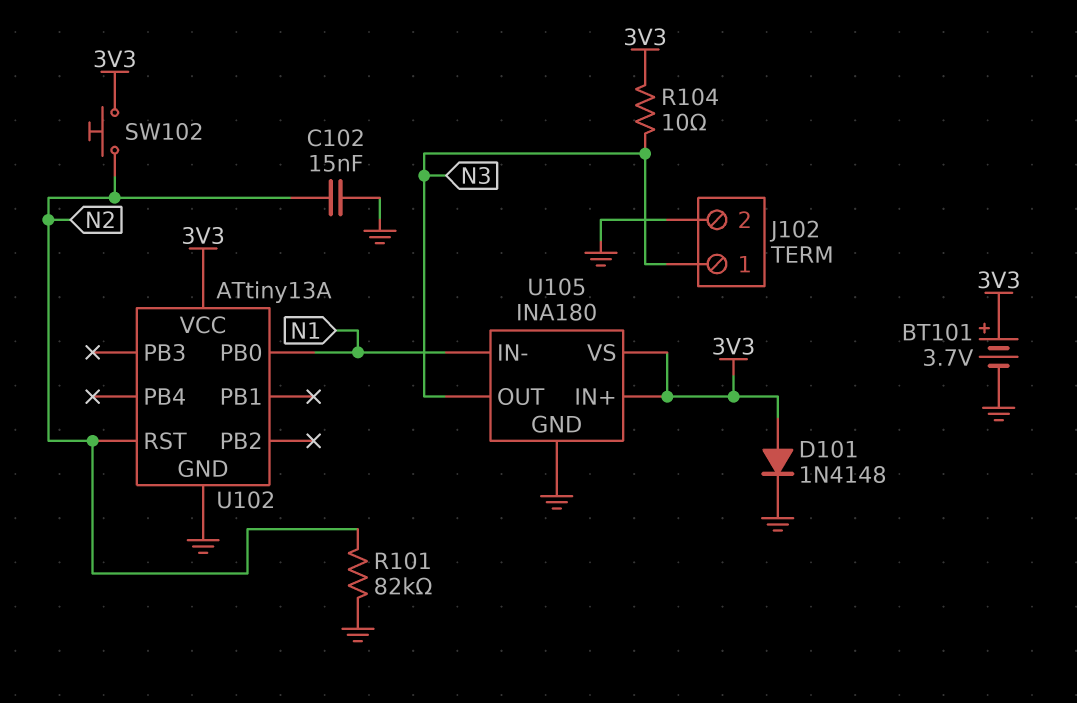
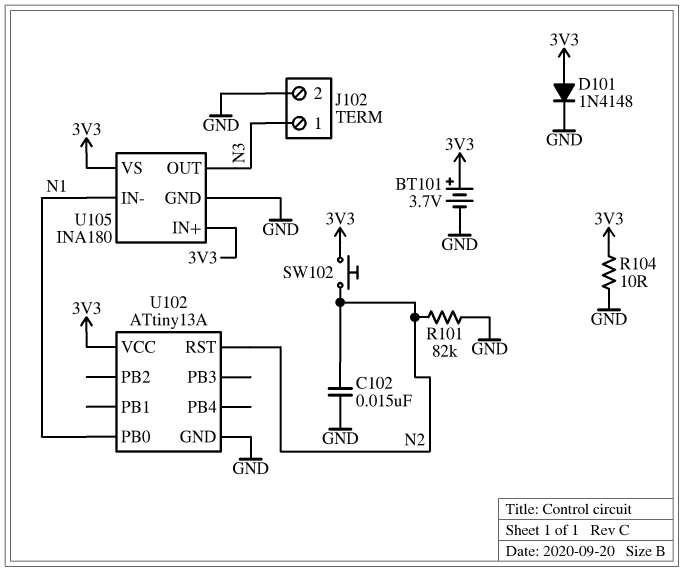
R104: 10 (3V3, N3) -> 10 (3V3, GND)

